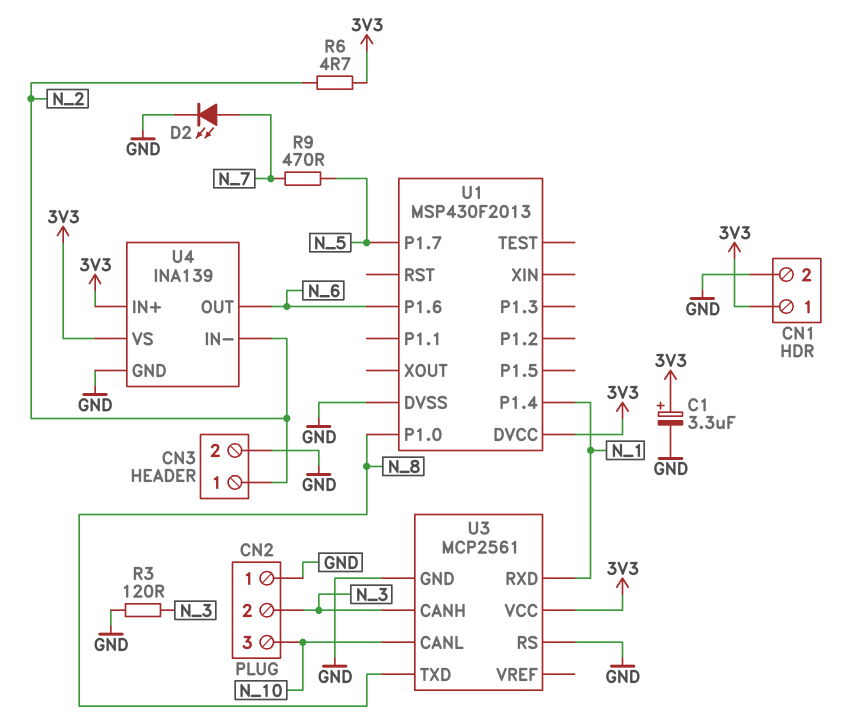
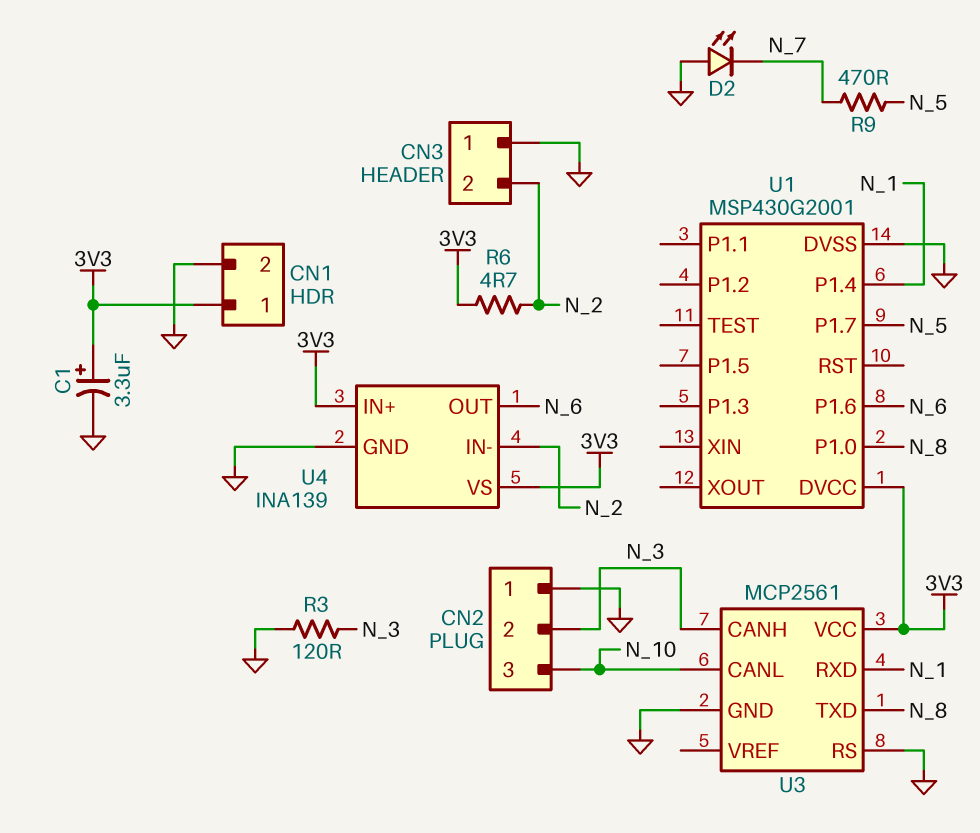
CN3 pin 1: N_2 -> GND
CN3 pin 2: GND -> N_2
D2: LED (A N_7, K GND) -> LED (A GND, K N_7)
U1: MSP430F2013 -> MSP430G2001

